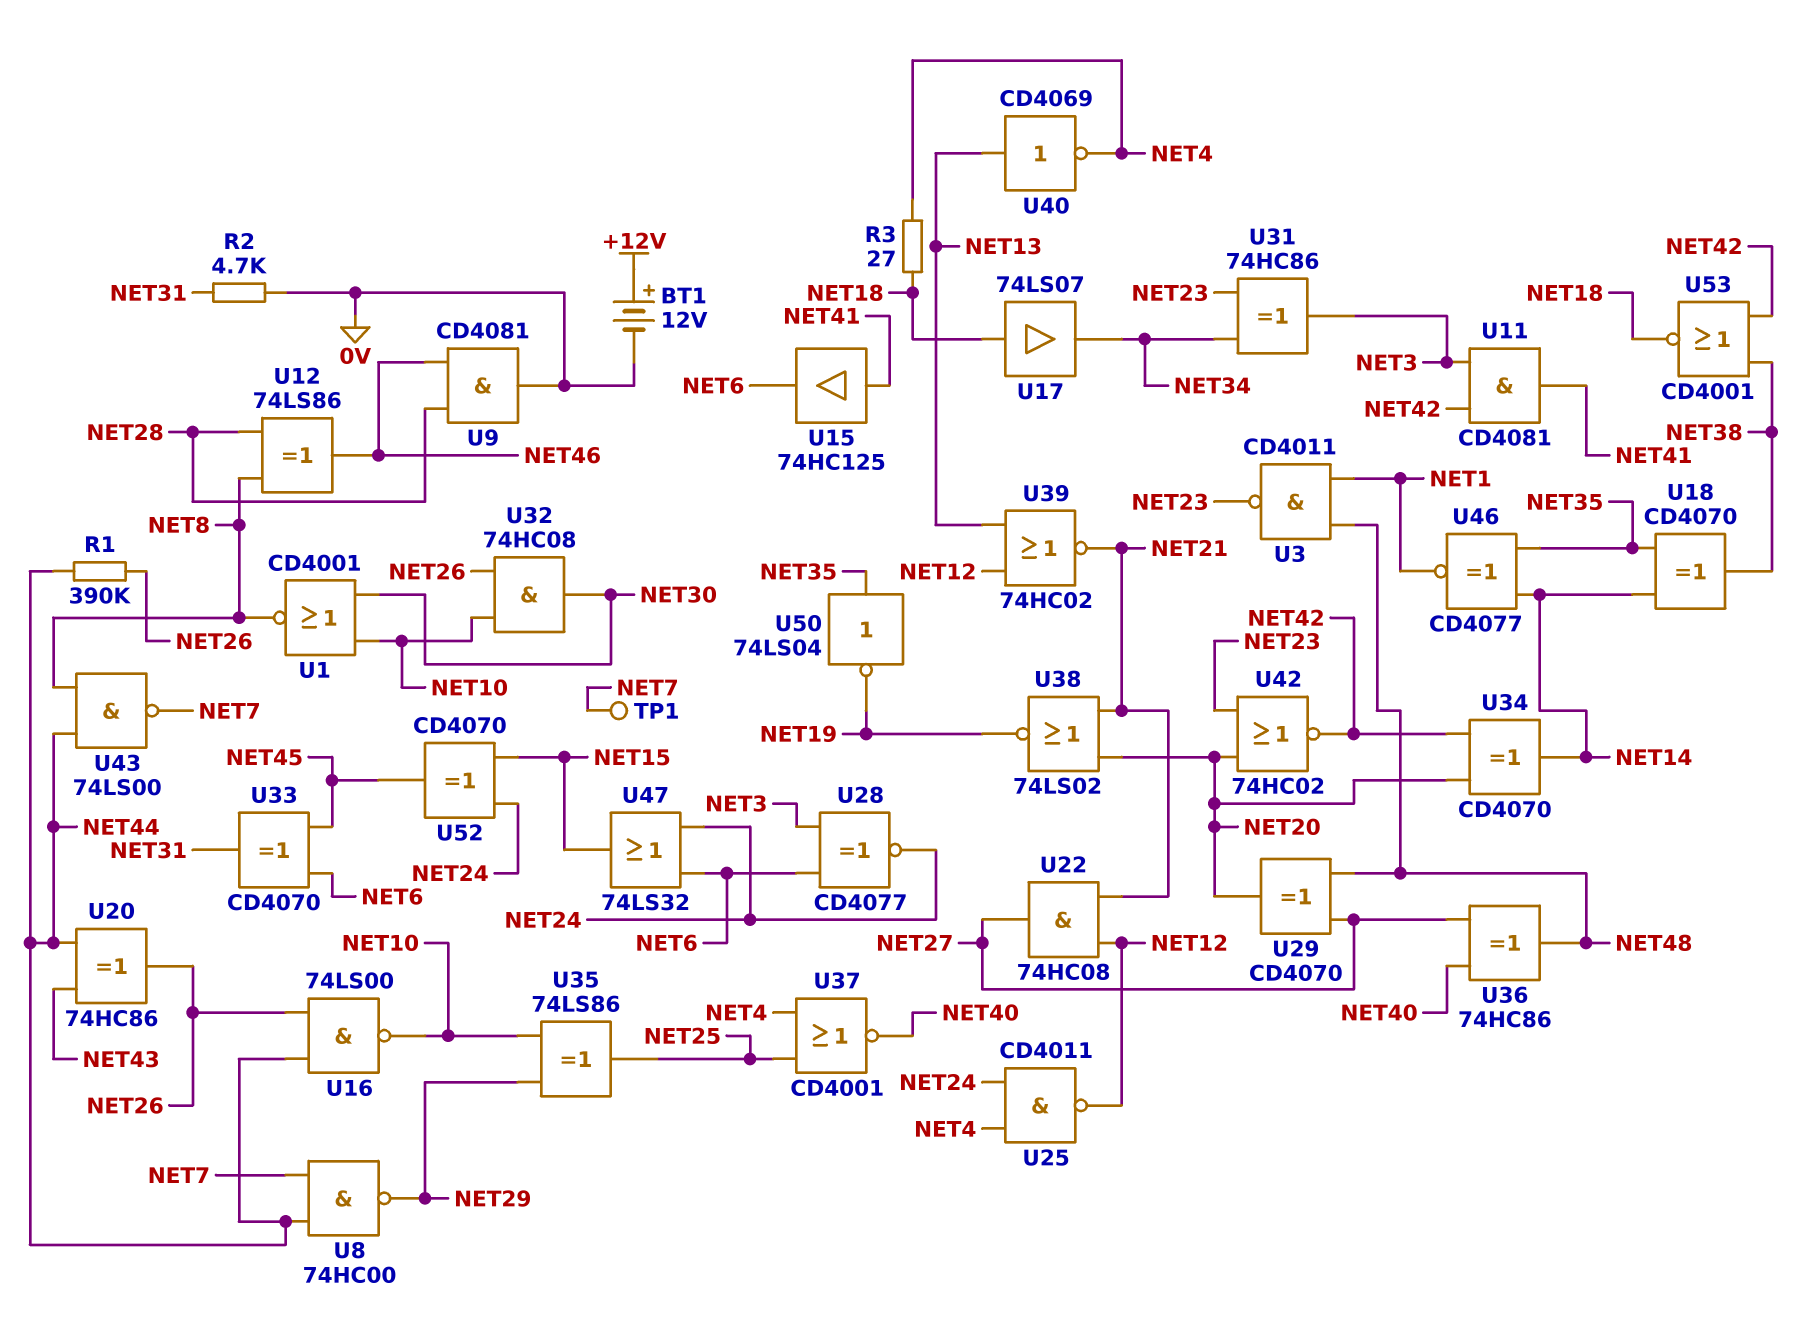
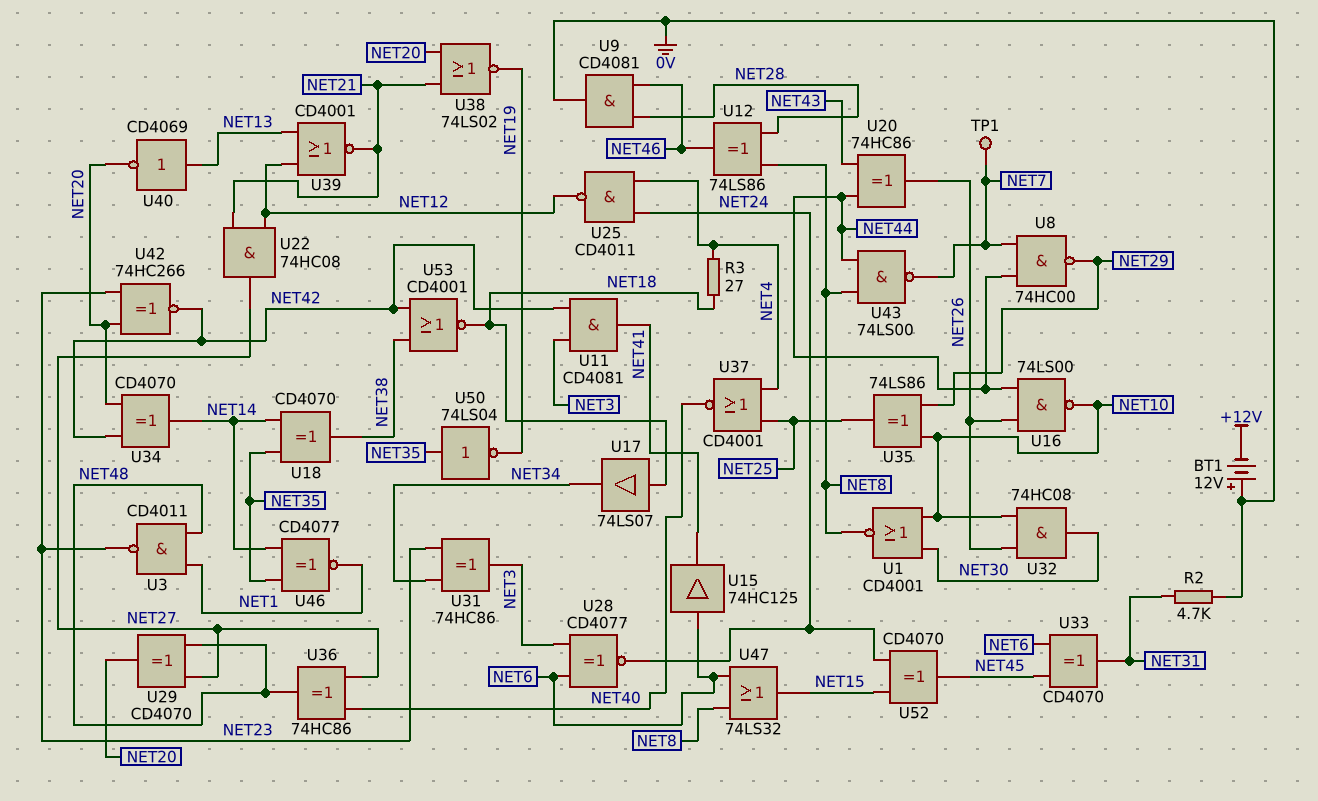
BT1: 12V (plus +12V, minus 0V) -> 12V (plus 0V, minus +12V)
R1: 390k (NET26, NET44) -> none
U15: buffer 74HC125 (in NET41, out NET6) -> buffer 74HC125 (in NET6, out NET41)
U39: NOR 74HC02 (in NET12, in NET13, out NET21) -> NOR CD4001 (in NET12, in NET13, out NET21)
U40: NOT CD4069 (in NET13, out NET4) -> NOT CD4069 (in NET13, out NET20)
U42: NOR 74HC02 (in NET20, in NET23, out NET42) -> XNOR 74HC266 (in NET20, in NET23, out NET42)
U47: OR 74LS32 (in NET6, in NET24, out NET15) -> OR 74LS32 (in NET6, in NET8, out NET15)

